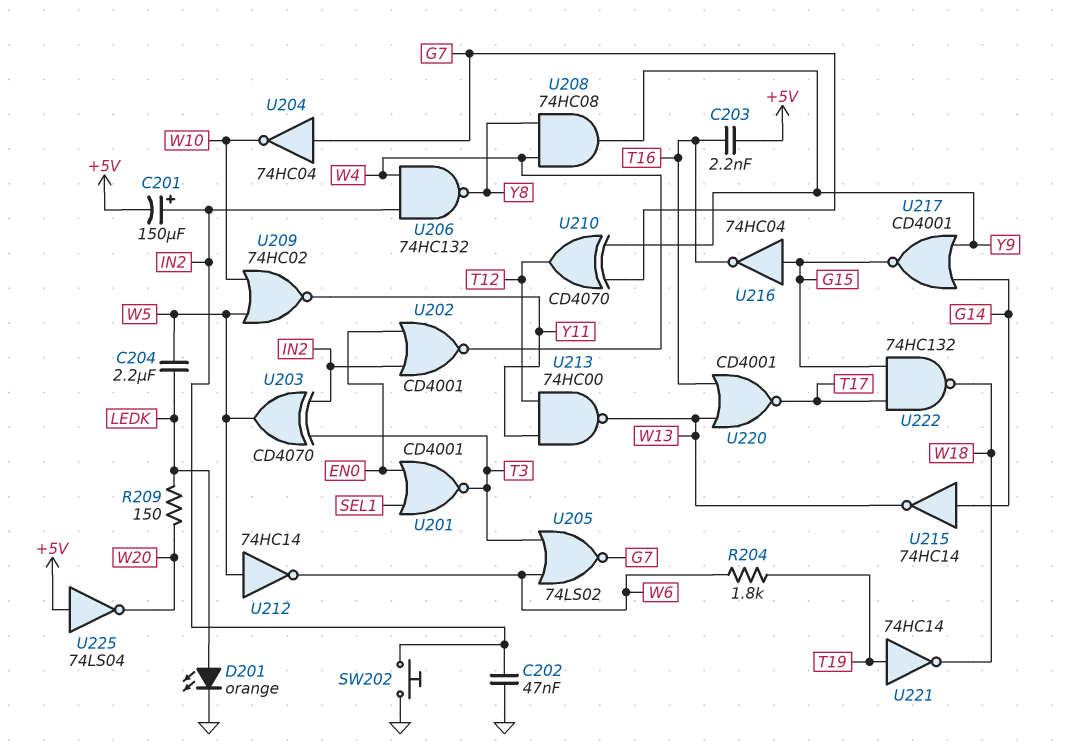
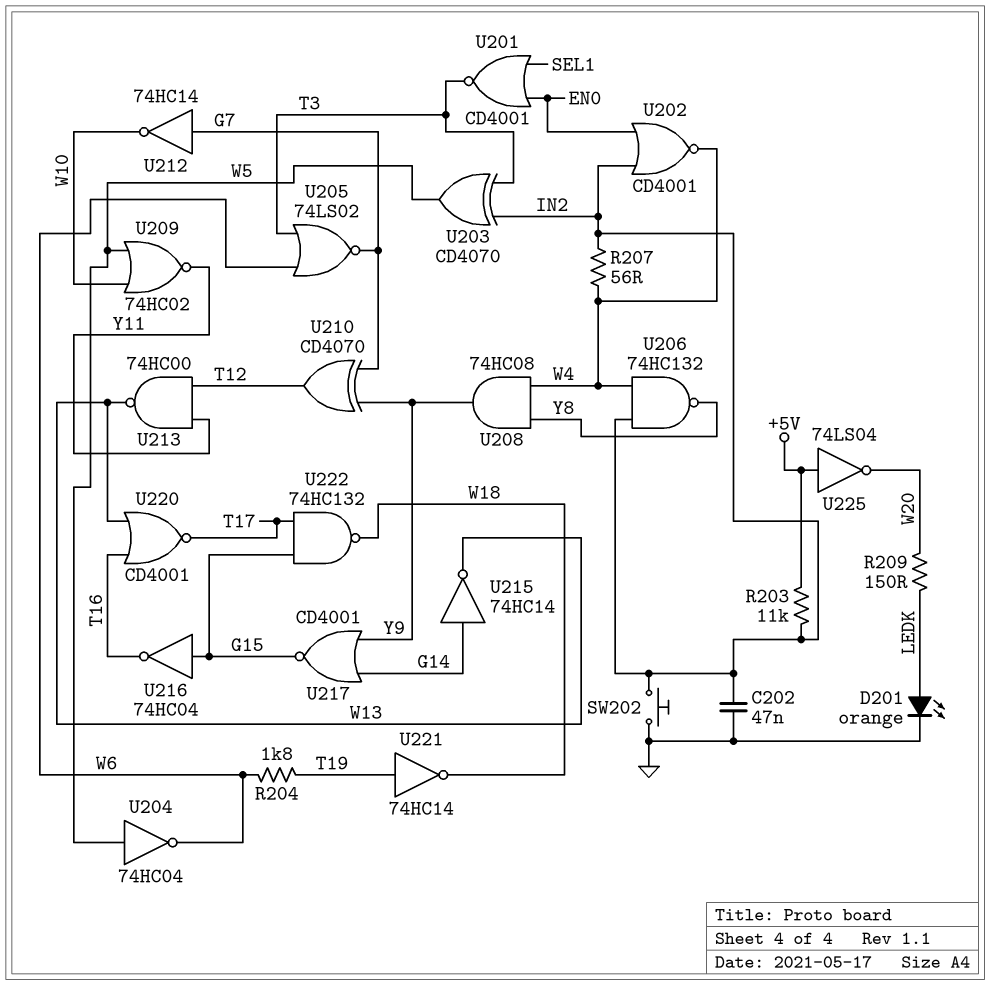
C201: 150uF (plus IN2, minus +5V) -> none
C203: 2.2nF (+5V, T16) -> none
C204: 2.2uF (LEDK, W5) -> none
R203: none -> 11k (+5V, IN2)
R207: none -> 56 (IN2, W4)
U204: NOT 74HC04 (in G7, out W10) -> NOT 74HC04 (in W5, out W6)
U212: NOT 74HC14 (in W5, out W6) -> NOT 74HC14 (in G7, out W10)

